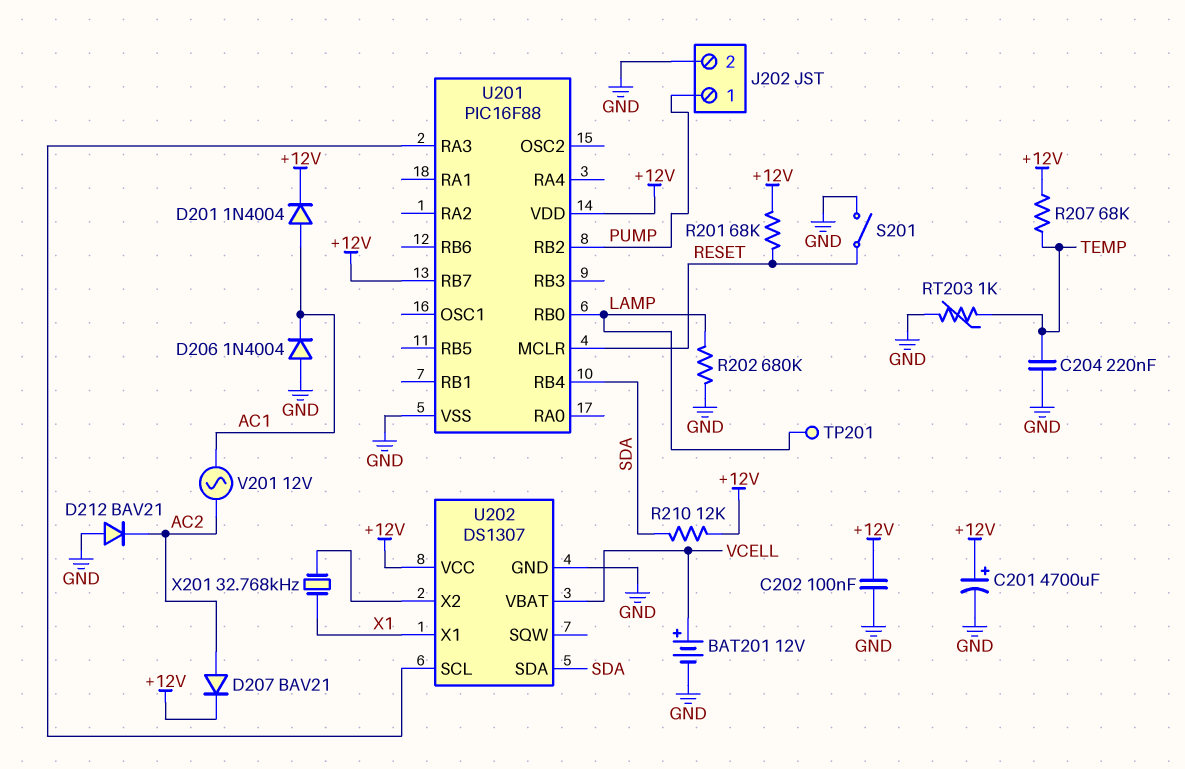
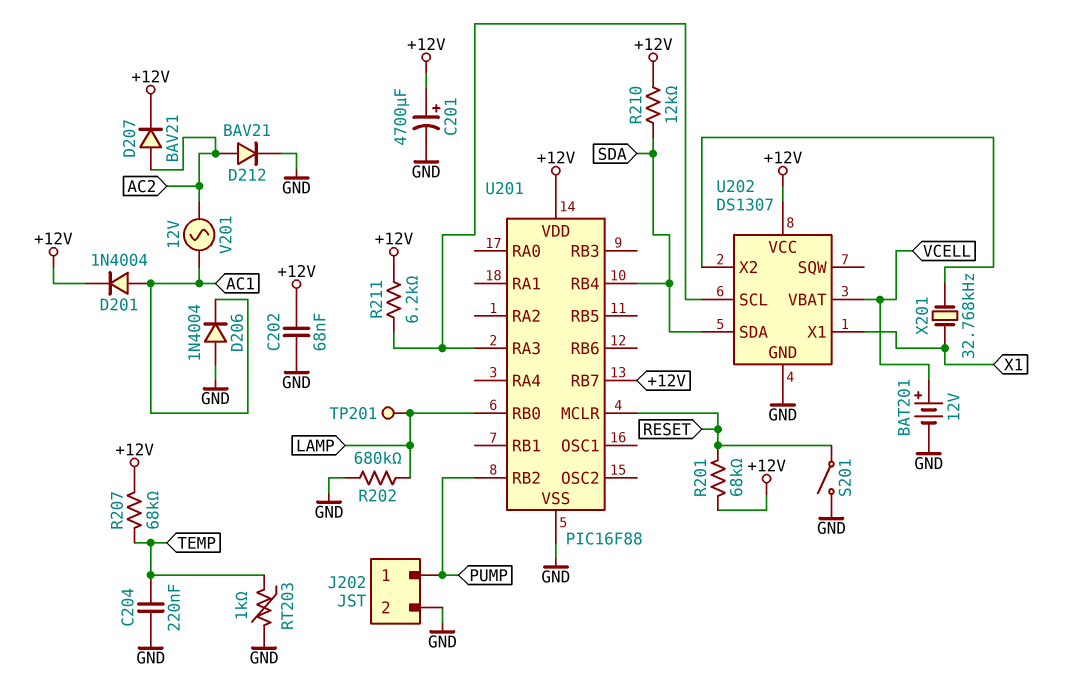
C202: 100nF (+12V, GND) -> 68nF (+12V, GND)
D212: diode BAV21 (A GND, K AC2) -> diode BAV21 (A AC2, K GND)
R211: none -> 6.2k (+12V, U201/RA3)

